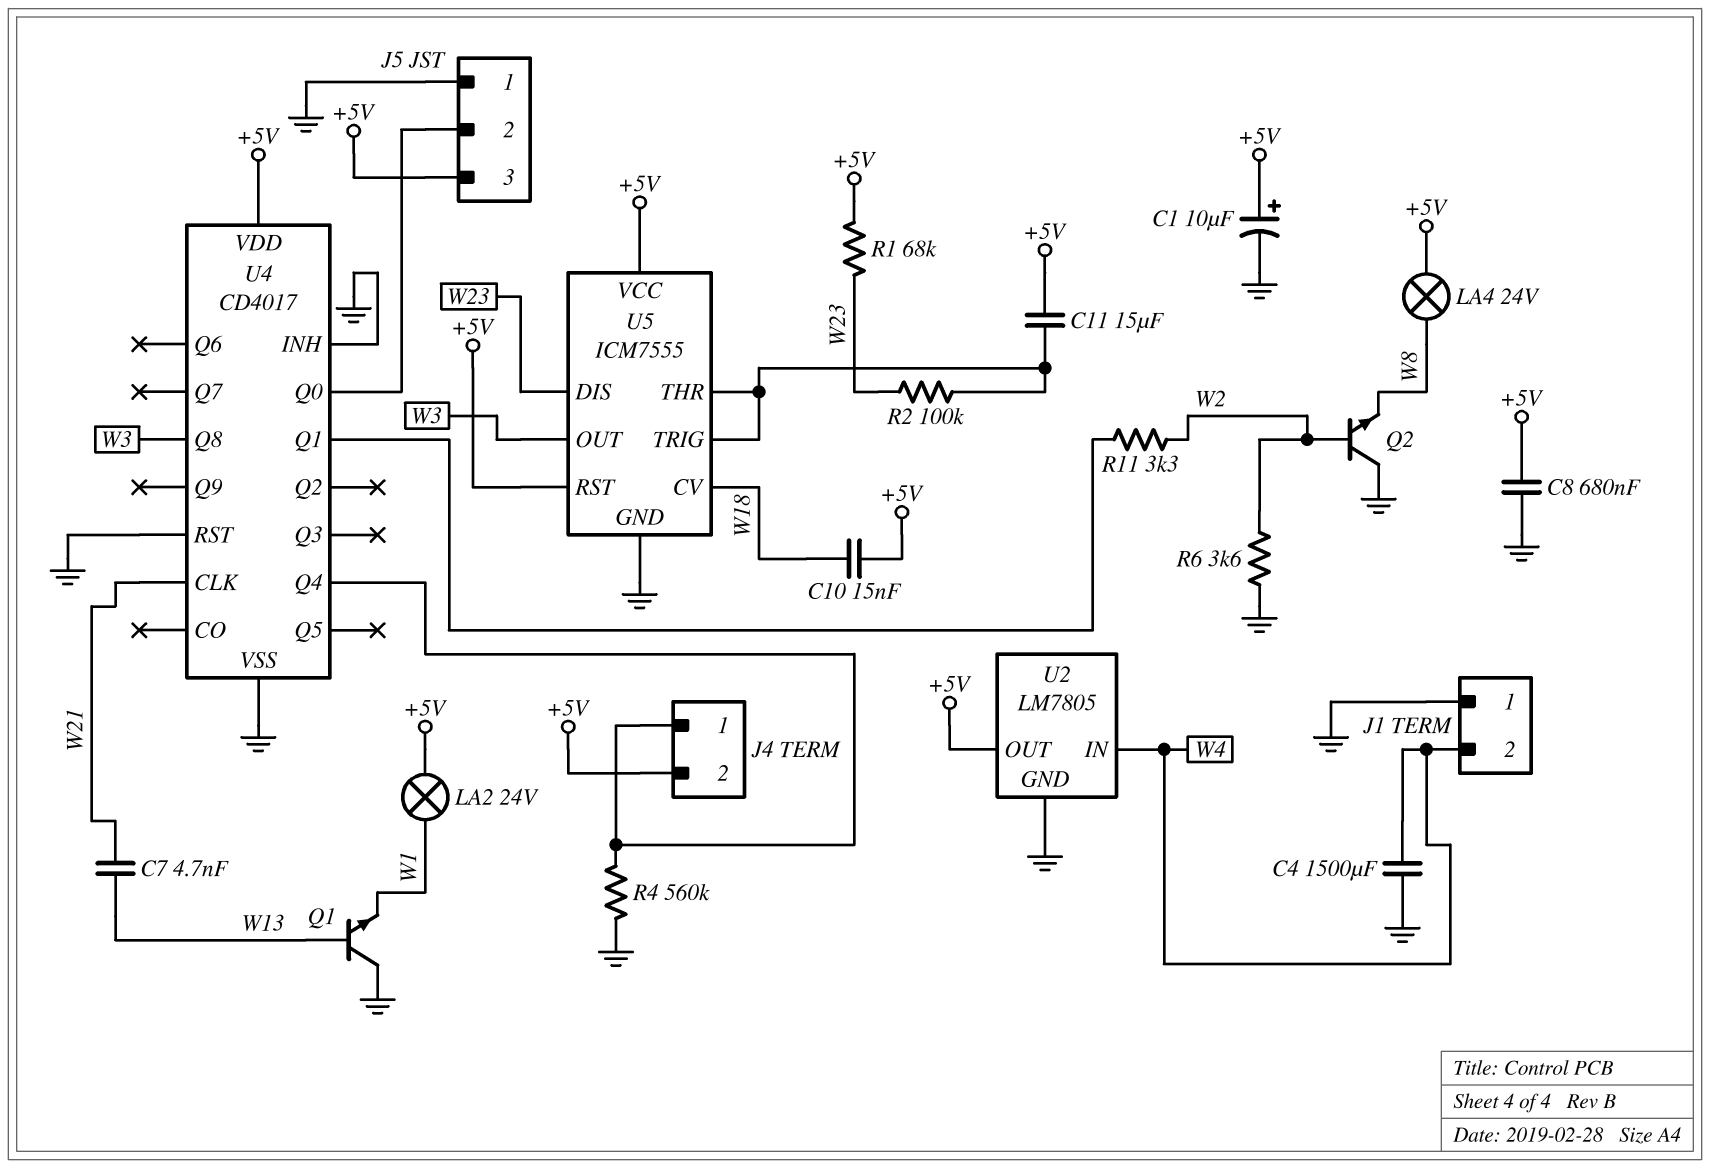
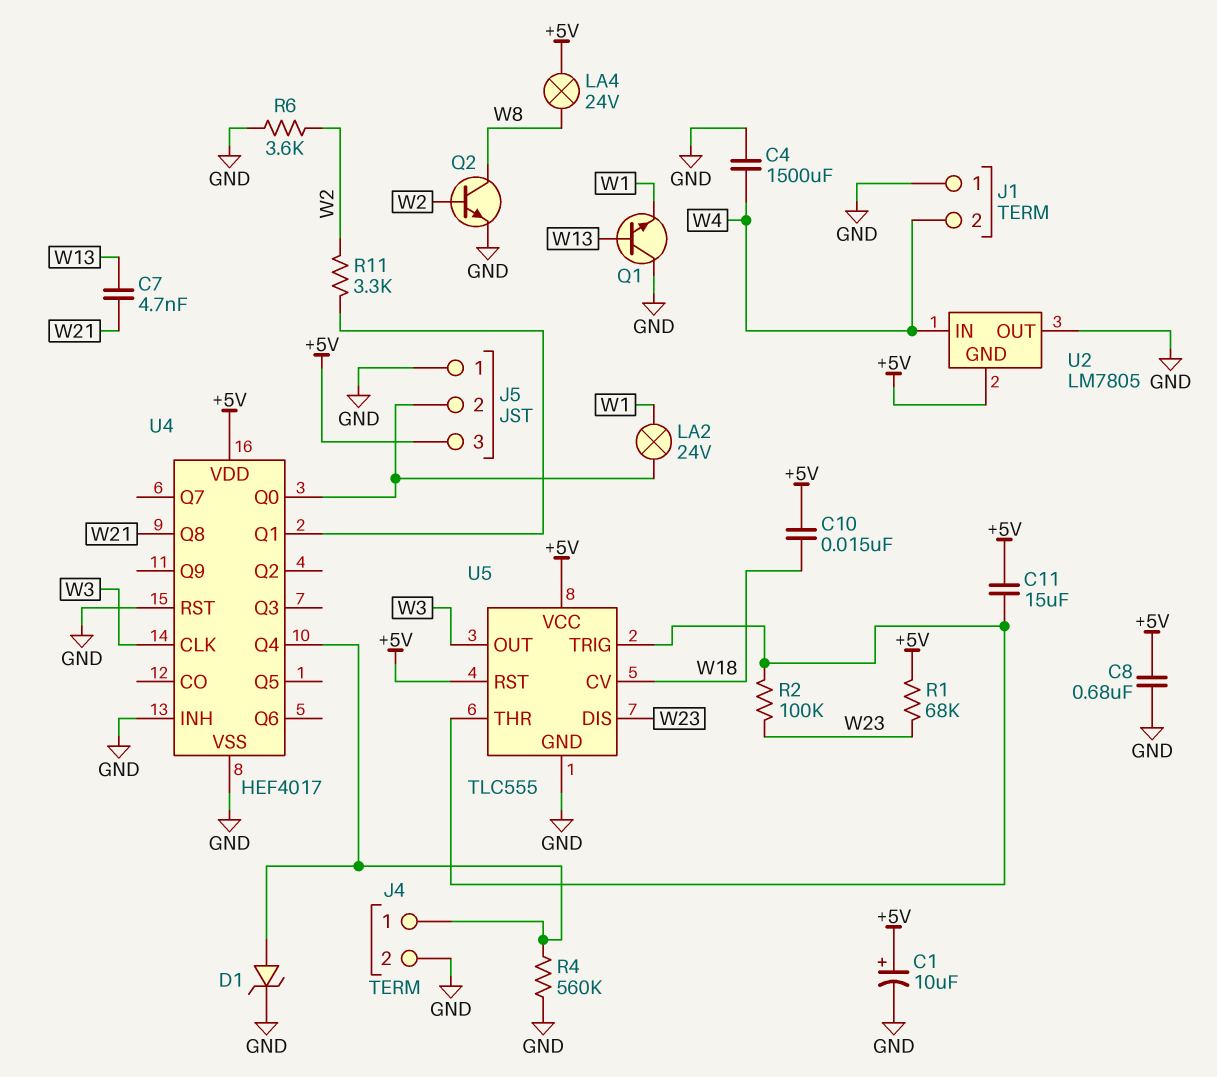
D1: none -> zener (A J4/1, K GND)
J4 pin 2: +5V -> GND
LA2: lamp 24V (+5V, W1) -> lamp 24V (J5/2, W1)
Q2: NPN (B W2, C GND, E W8) -> NPN (B W2, C W8, E GND)
U2 pin GND: GND -> +5V
U2 pin OUT: +5V -> GND
U4: CD4017 -> HEF4017
U4 pin CLK: W21 -> W3
U4 pin Q8: W3 -> W21
U5: ICM7555 -> TLC555

